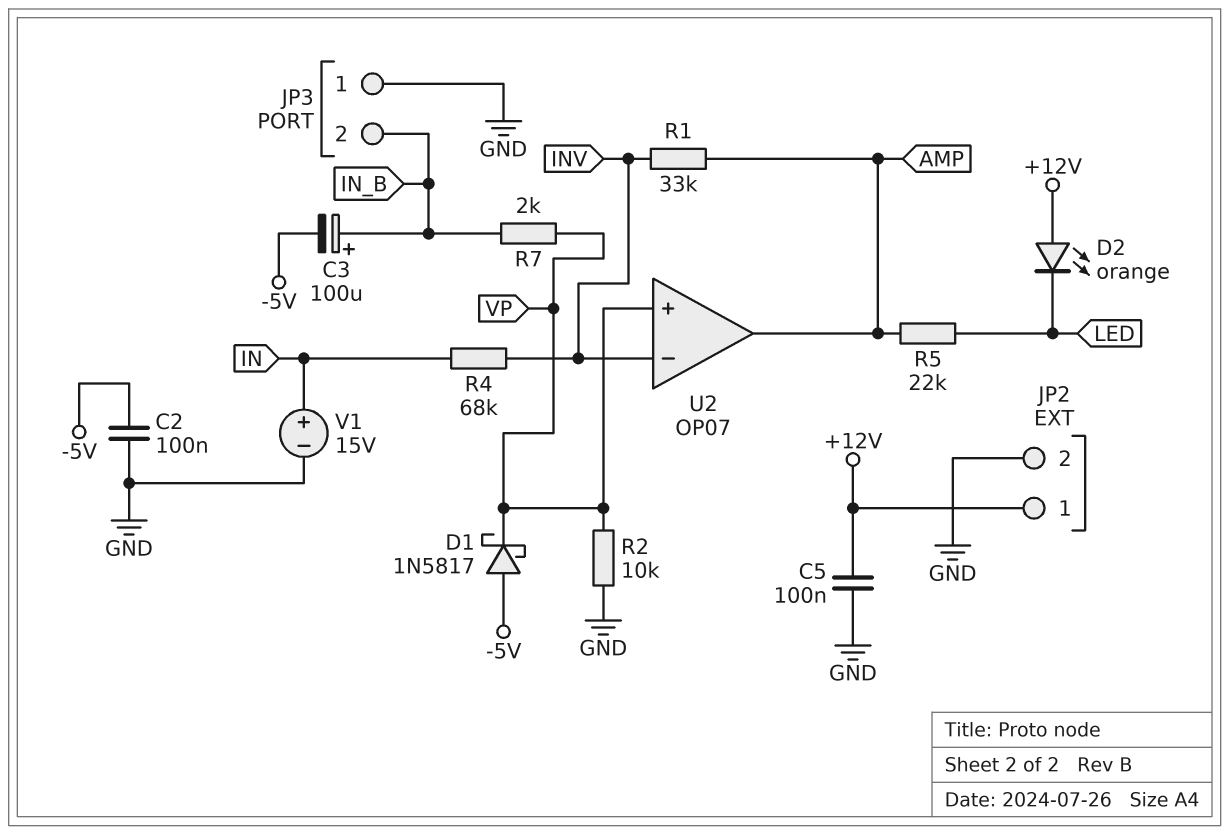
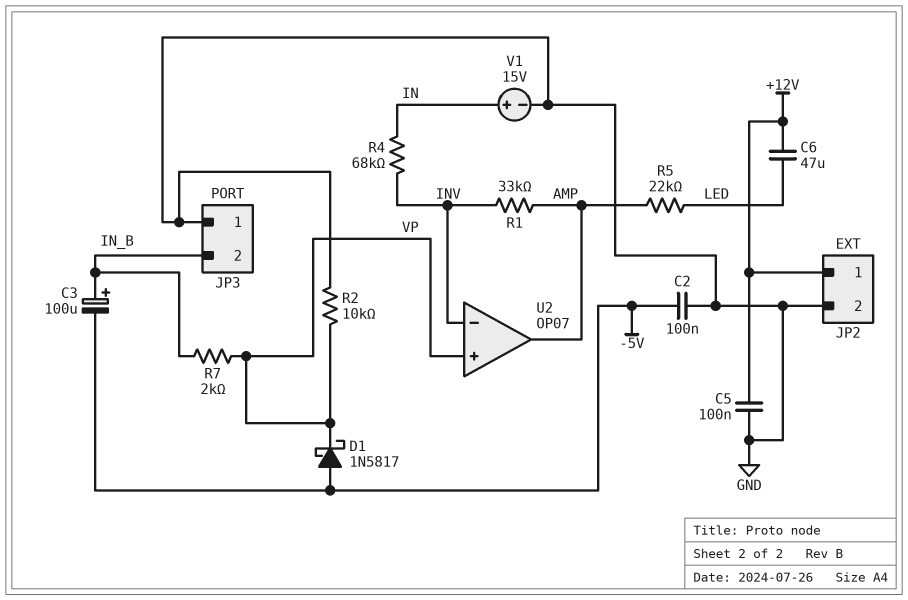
C6: none -> 47uF (+12V, LED)
D2: LED orange (A +12V, K LED) -> none

